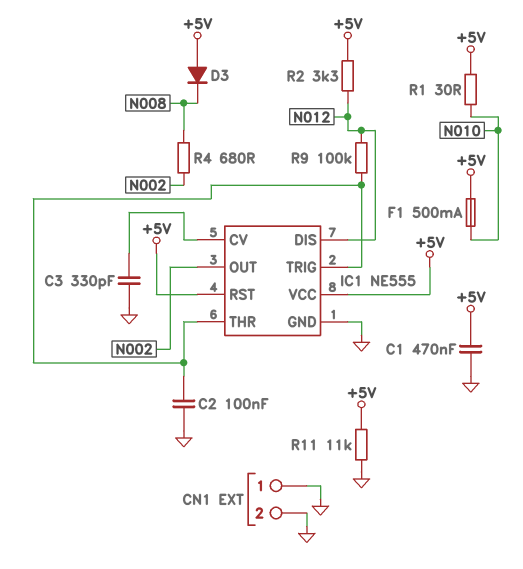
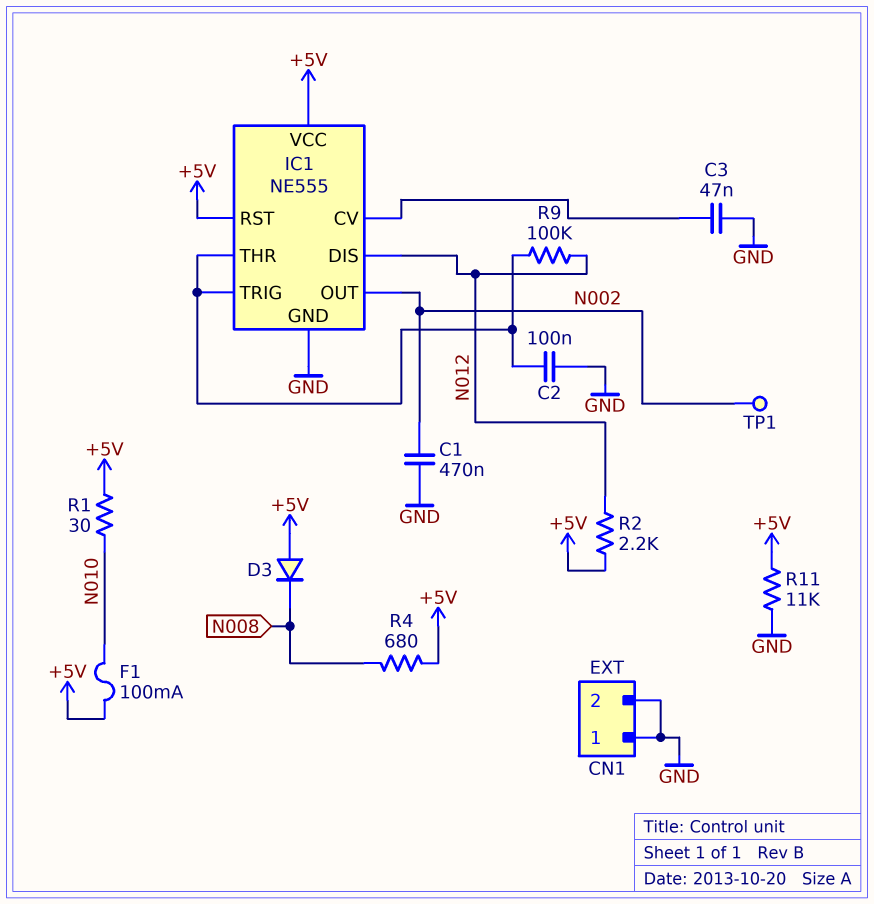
C1: 470nF (+5V, GND) -> 470nF (GND, N002)
C3: 330pF (GND, IC1/CV) -> 47nF (GND, IC1/CV)
F1: 500mA (+5V, N010) -> 100mA (+5V, N010)
R2: 3.3k (+5V, N012) -> 2.2k (+5V, N012)
R4: 680 (N002, N008) -> 680 (+5V, N008)
TP1: none -> test point (N002)

